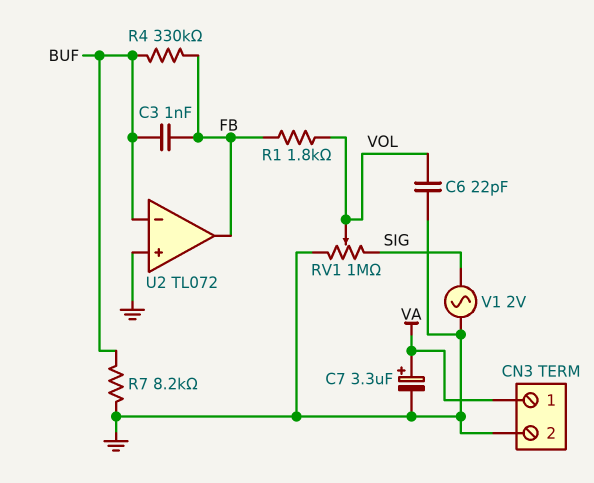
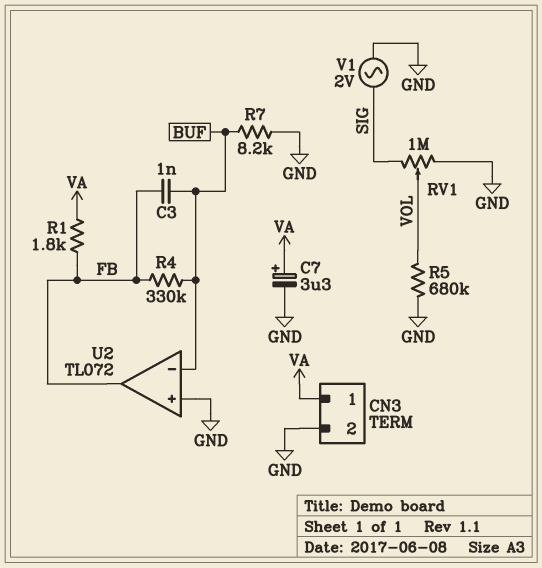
C6: 22pF (GND, VOL) -> none
R1: 1.8k (FB, VOL) -> 1.8k (FB, VA)
R5: none -> 680k (GND, VOL)

